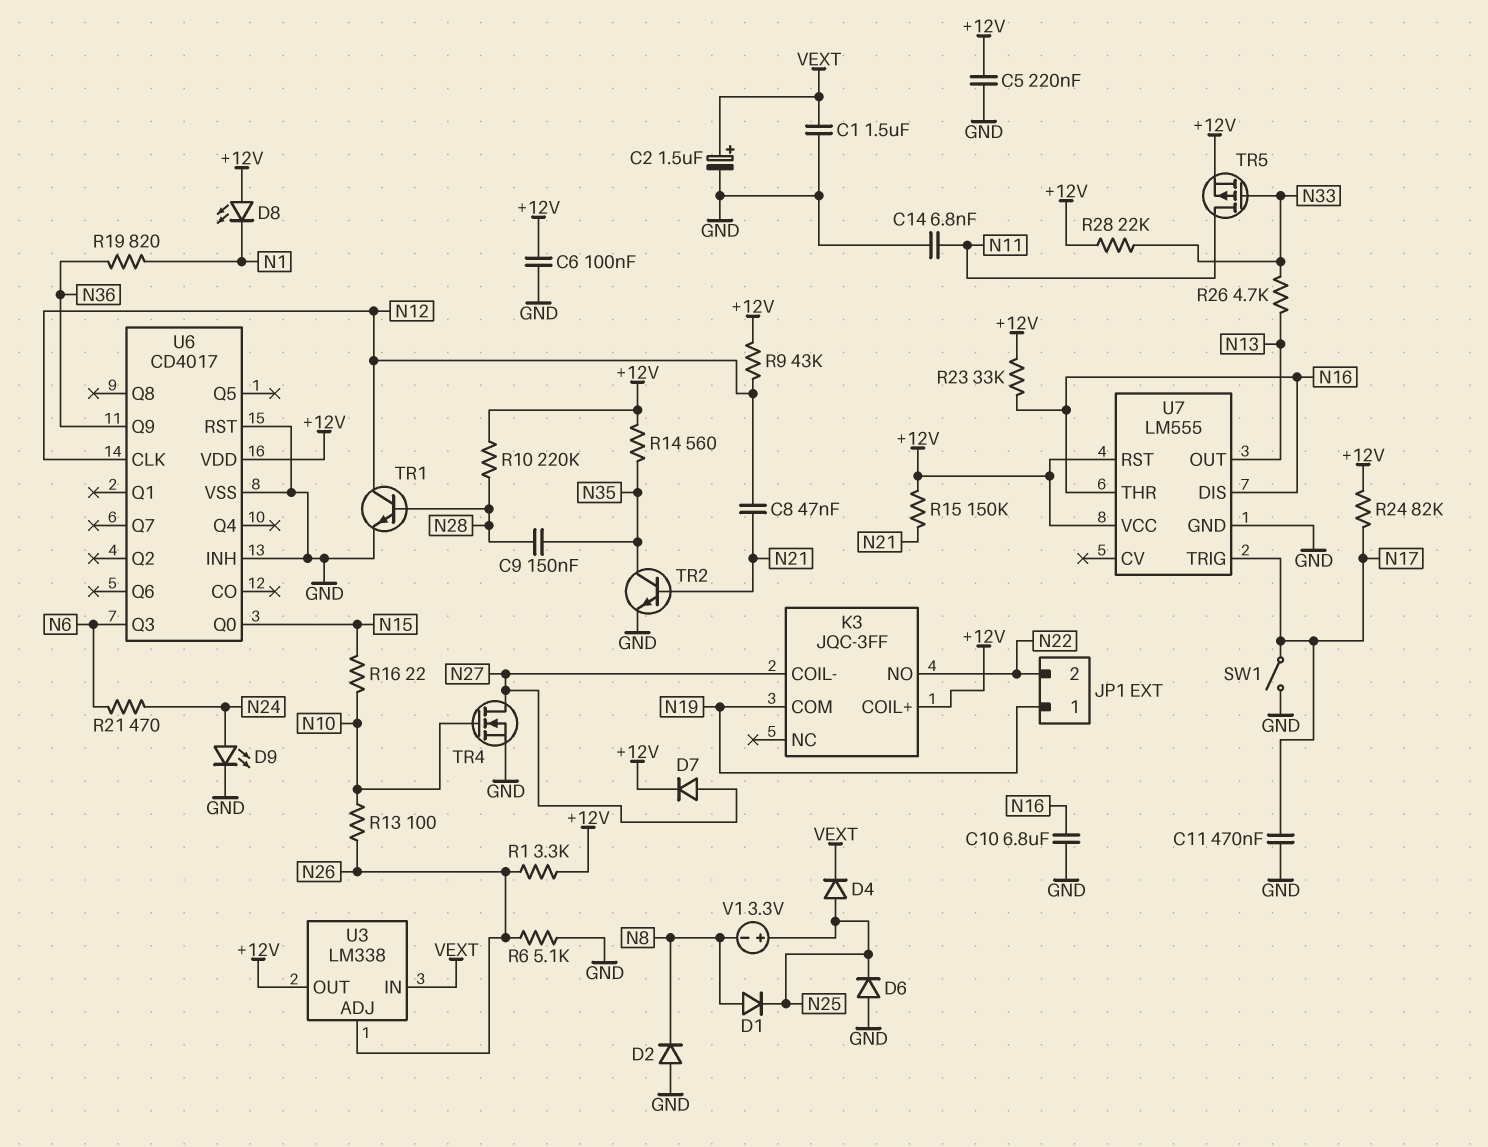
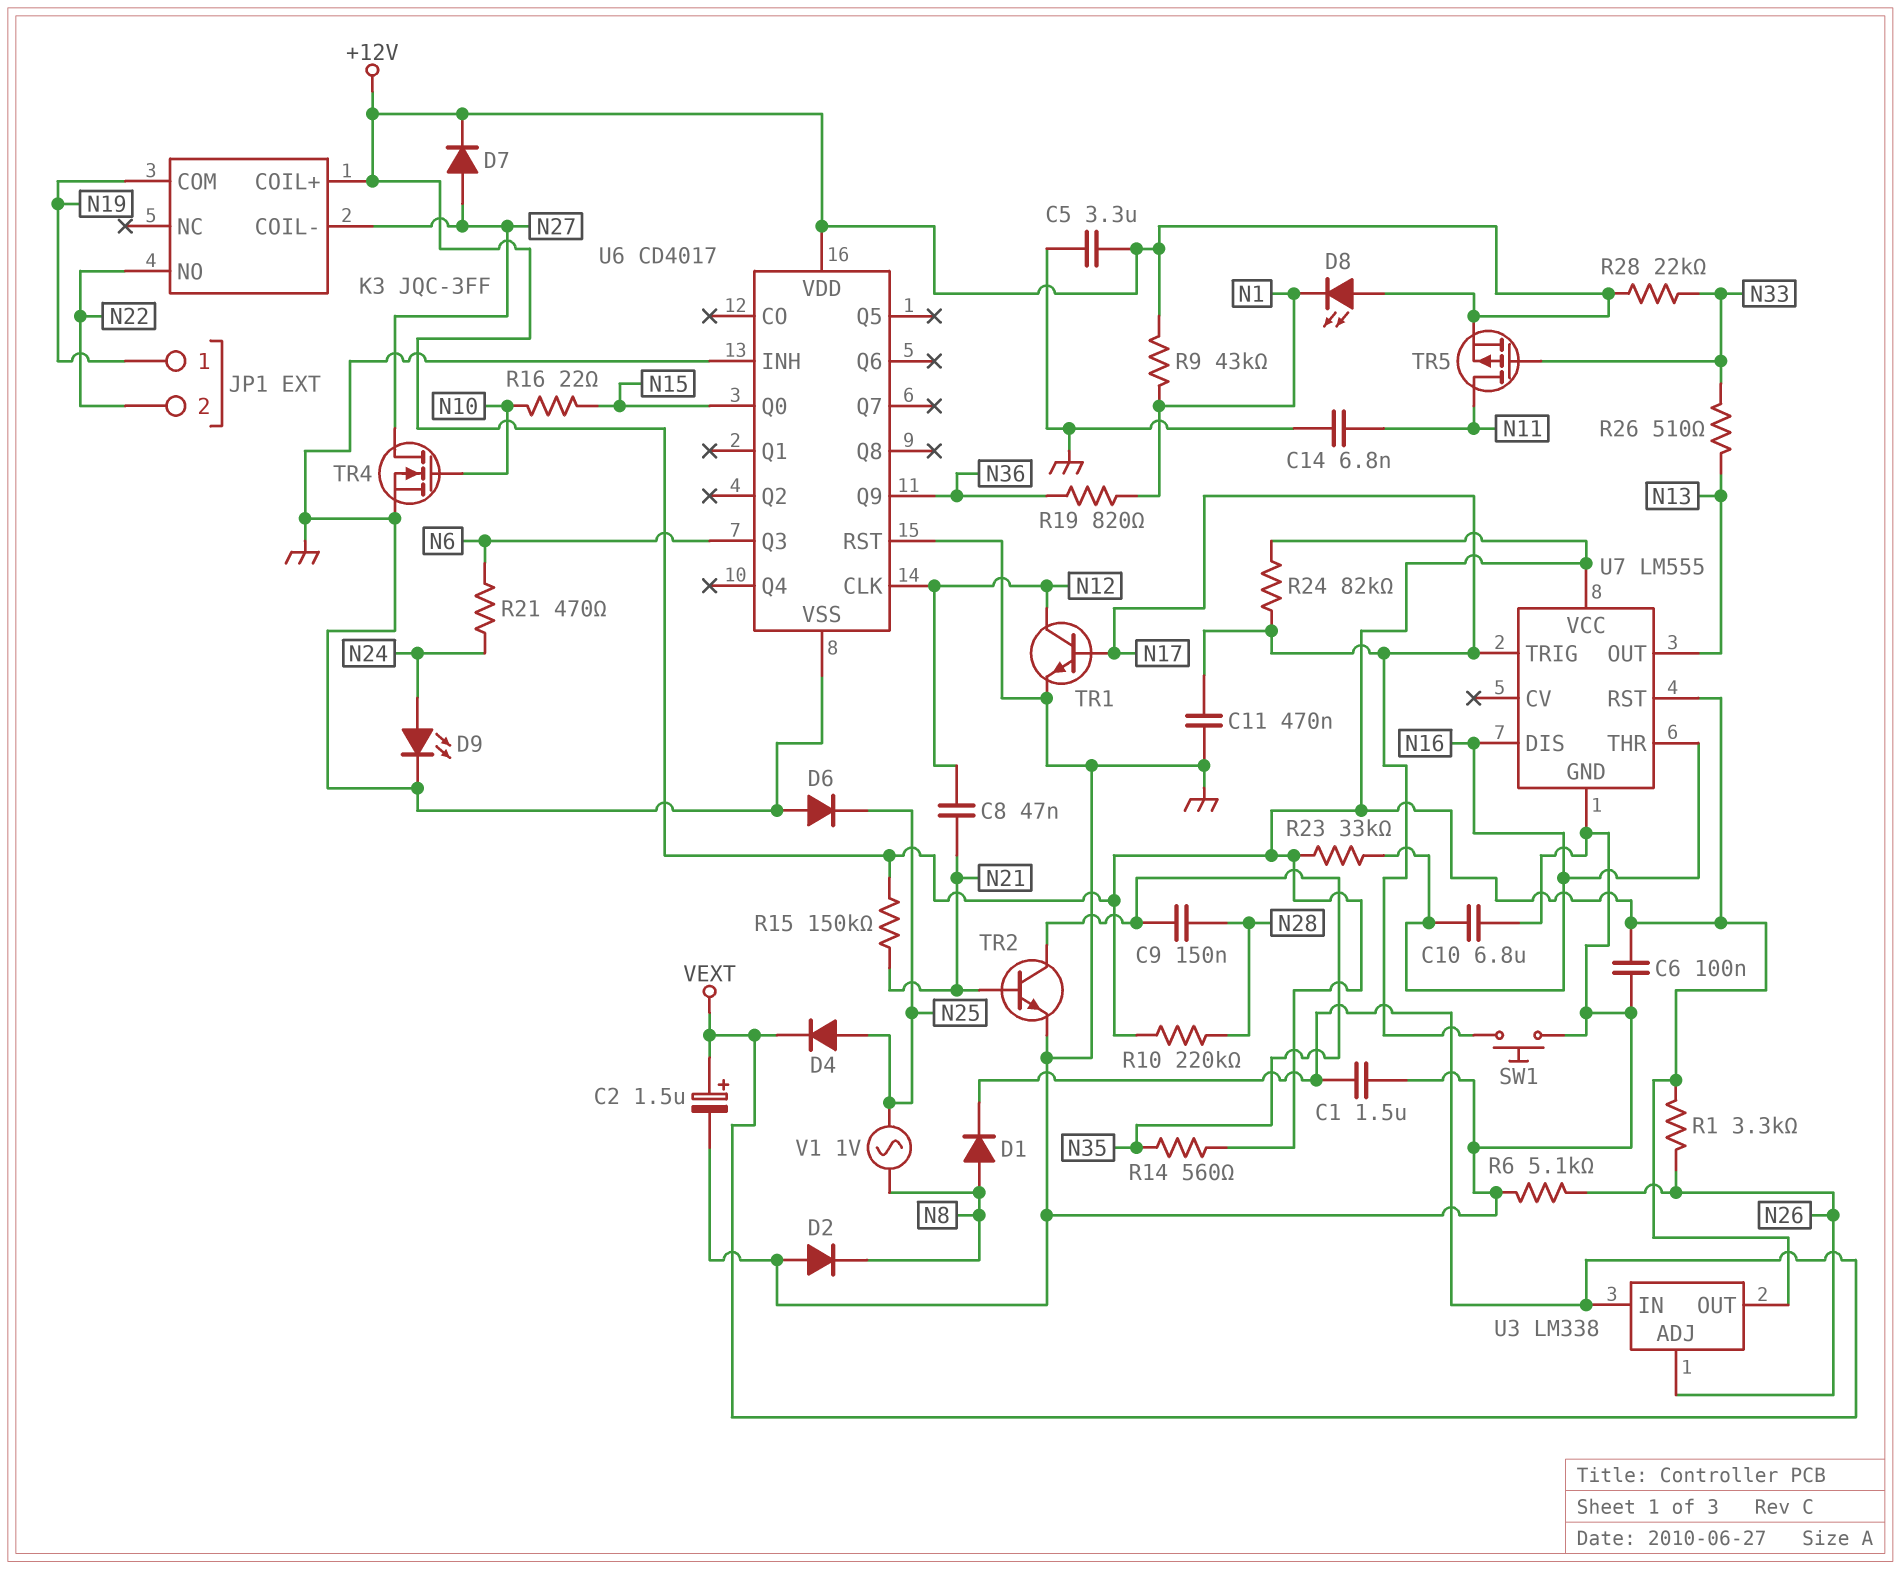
C5: 220nF (+12V, GND) -> 3.3uF (+12V, GND)
D1: diode (A N8, K N25) -> diode (A N8, K VEXT)
R9: 43k (+12V, N12) -> 43k (+12V, N1)
R13: 100 (N10, N26) -> none
R26: 4.7k (N13, N33) -> 510 (N13, N33)
SW1: switch (GND, N17) -> button (GND, N17)
TR1: NPN (B N28, C N12, E GND) -> NPN (B N17, C N12, E GND)
V1: 3.3V (plus N25, minus N8) -> AC 1V (N8, N25)

